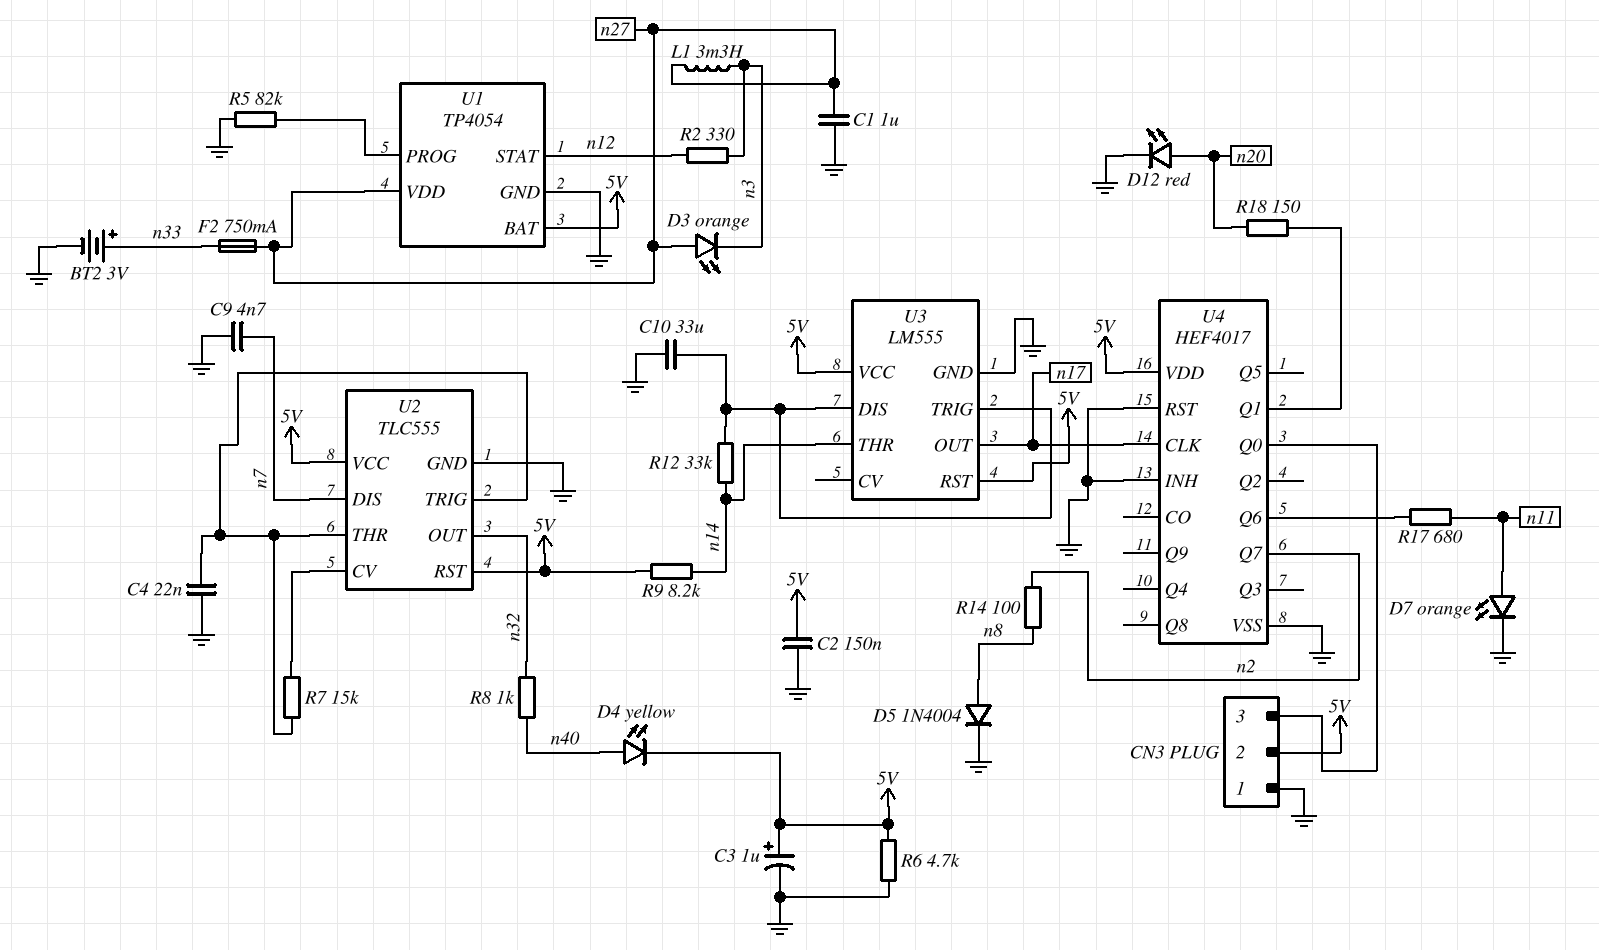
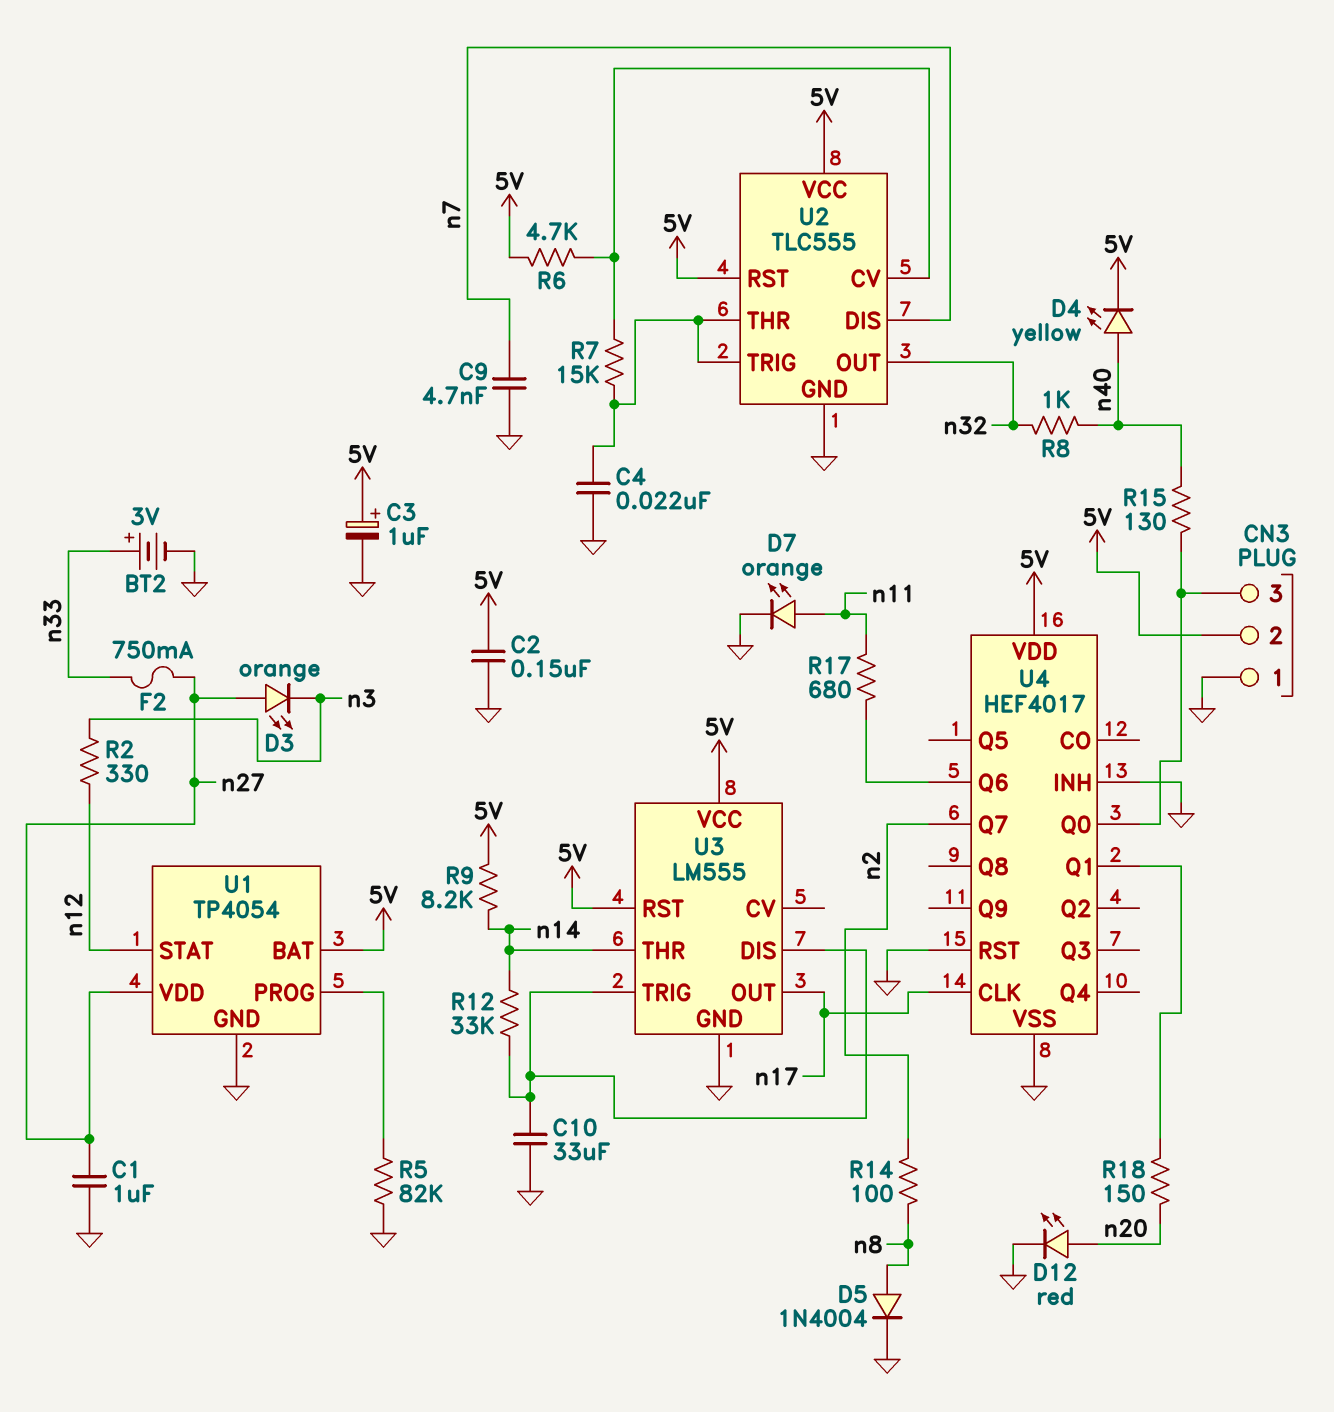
L1: 3.3mH (n3, n27) -> none
R6: 4.7k (5V, GND) -> 4.7k (5V, U2/CV)
R15: none -> 130 (CN3/3, n40)

